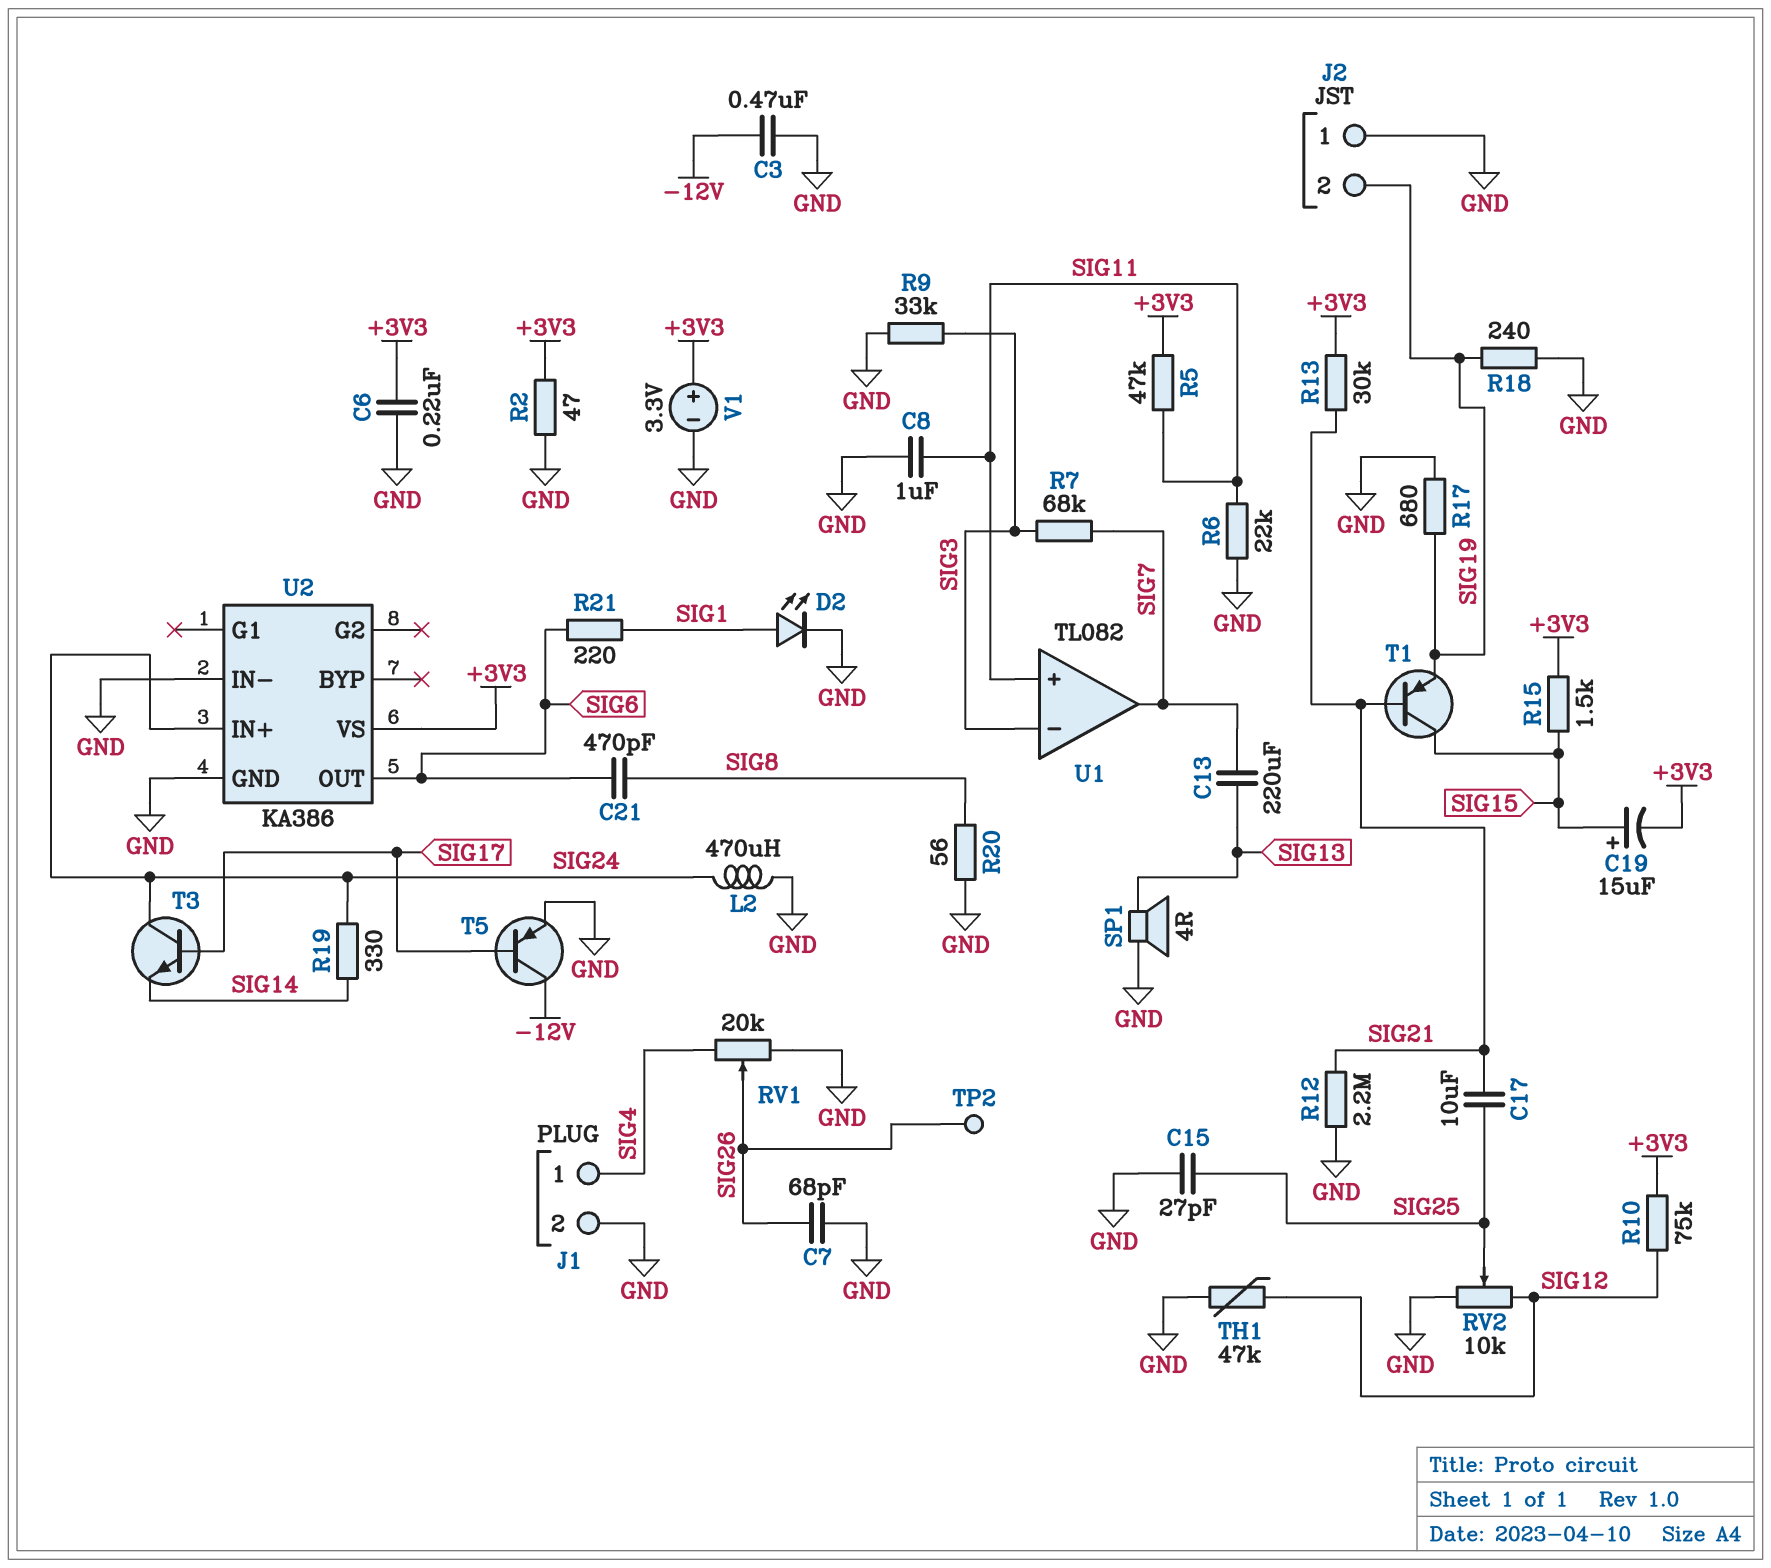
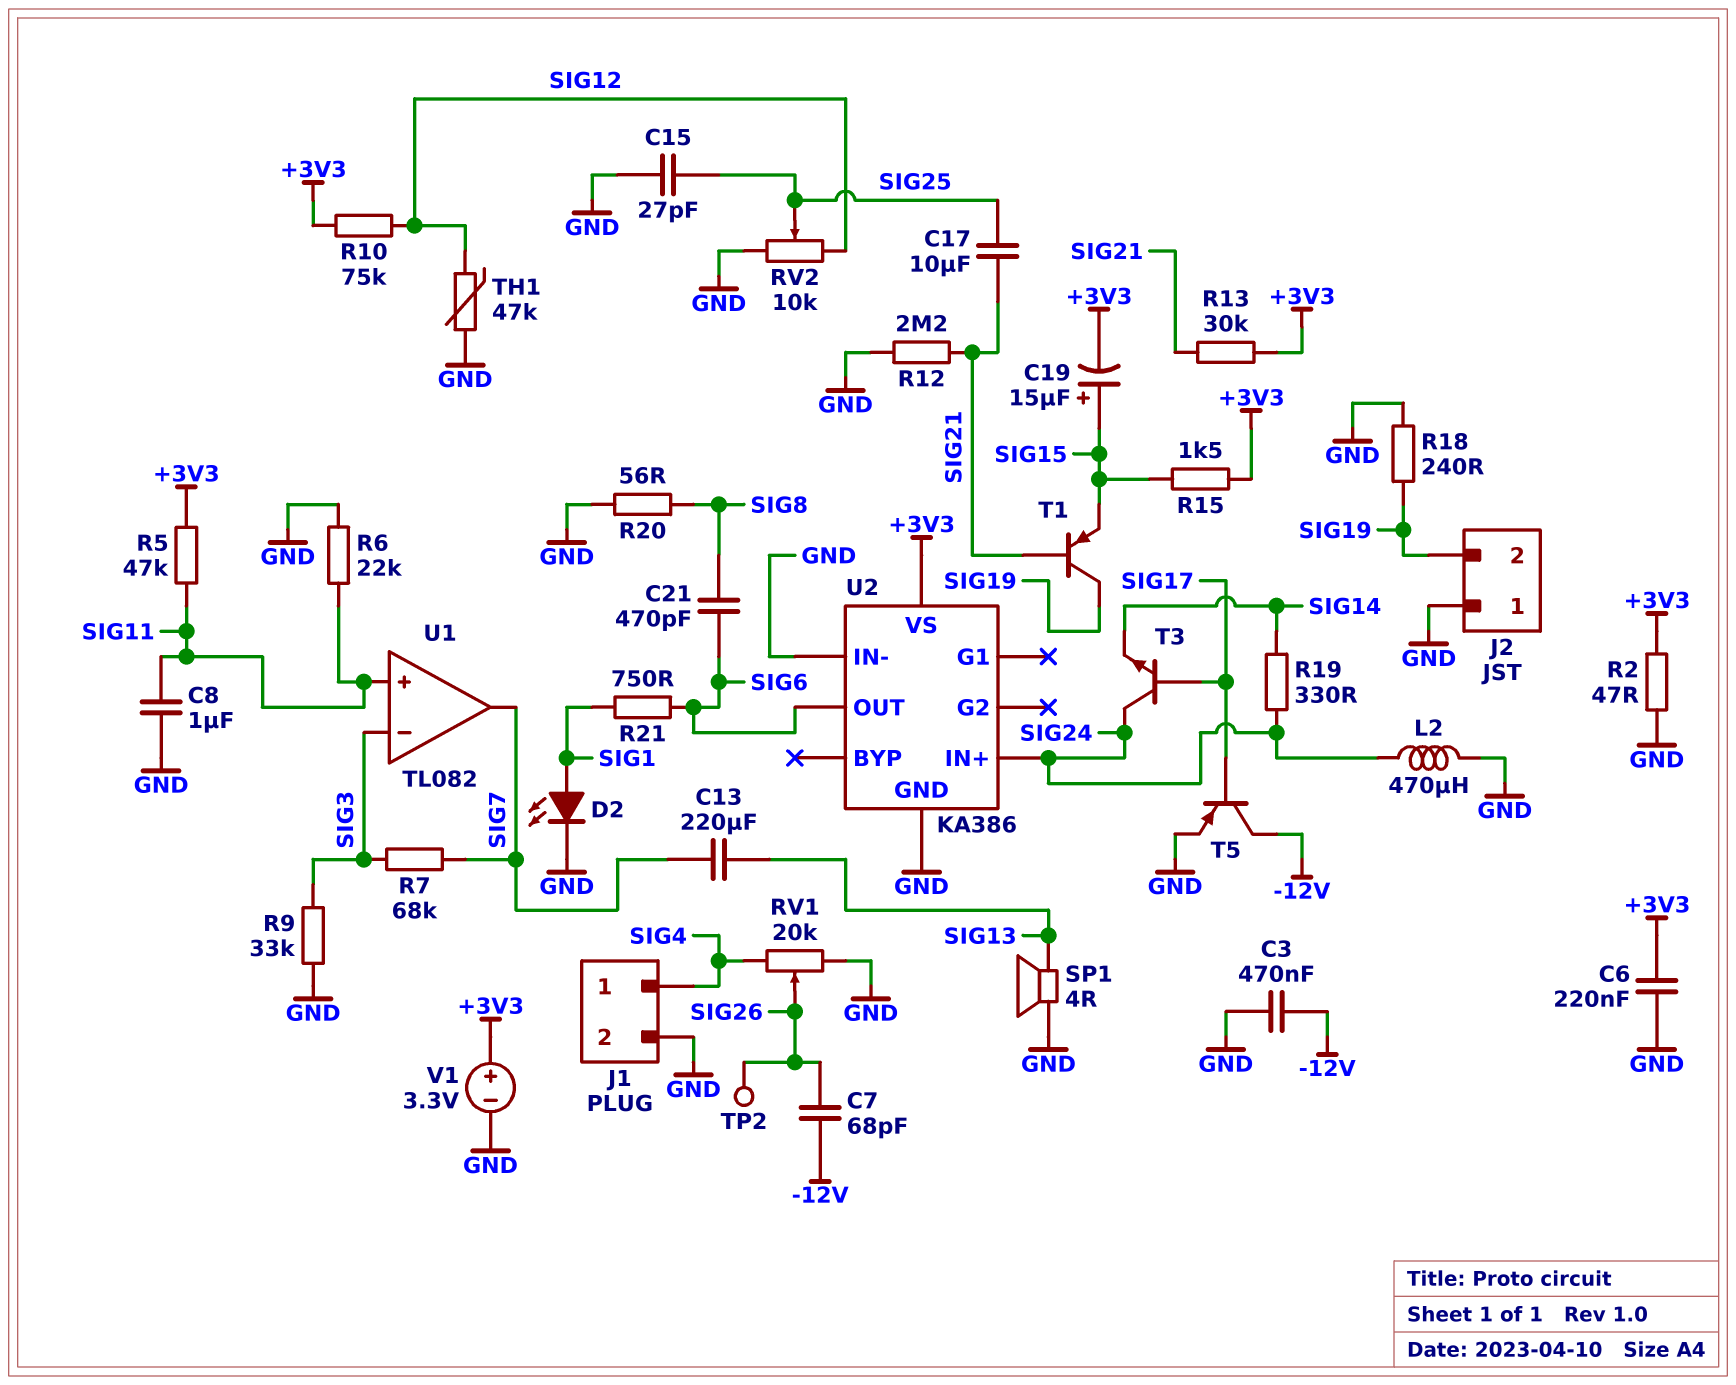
C7: 68pF (GND, SIG26) -> 68pF (-12V, SIG26)
R17: 680 (GND, SIG19) -> none
R21: 220 (SIG1, SIG6) -> 750 (SIG1, SIG6)
T1: PNP (B SIG21, C SIG15, E SIG19) -> PNP (B SIG21, C SIG19, E SIG15)

